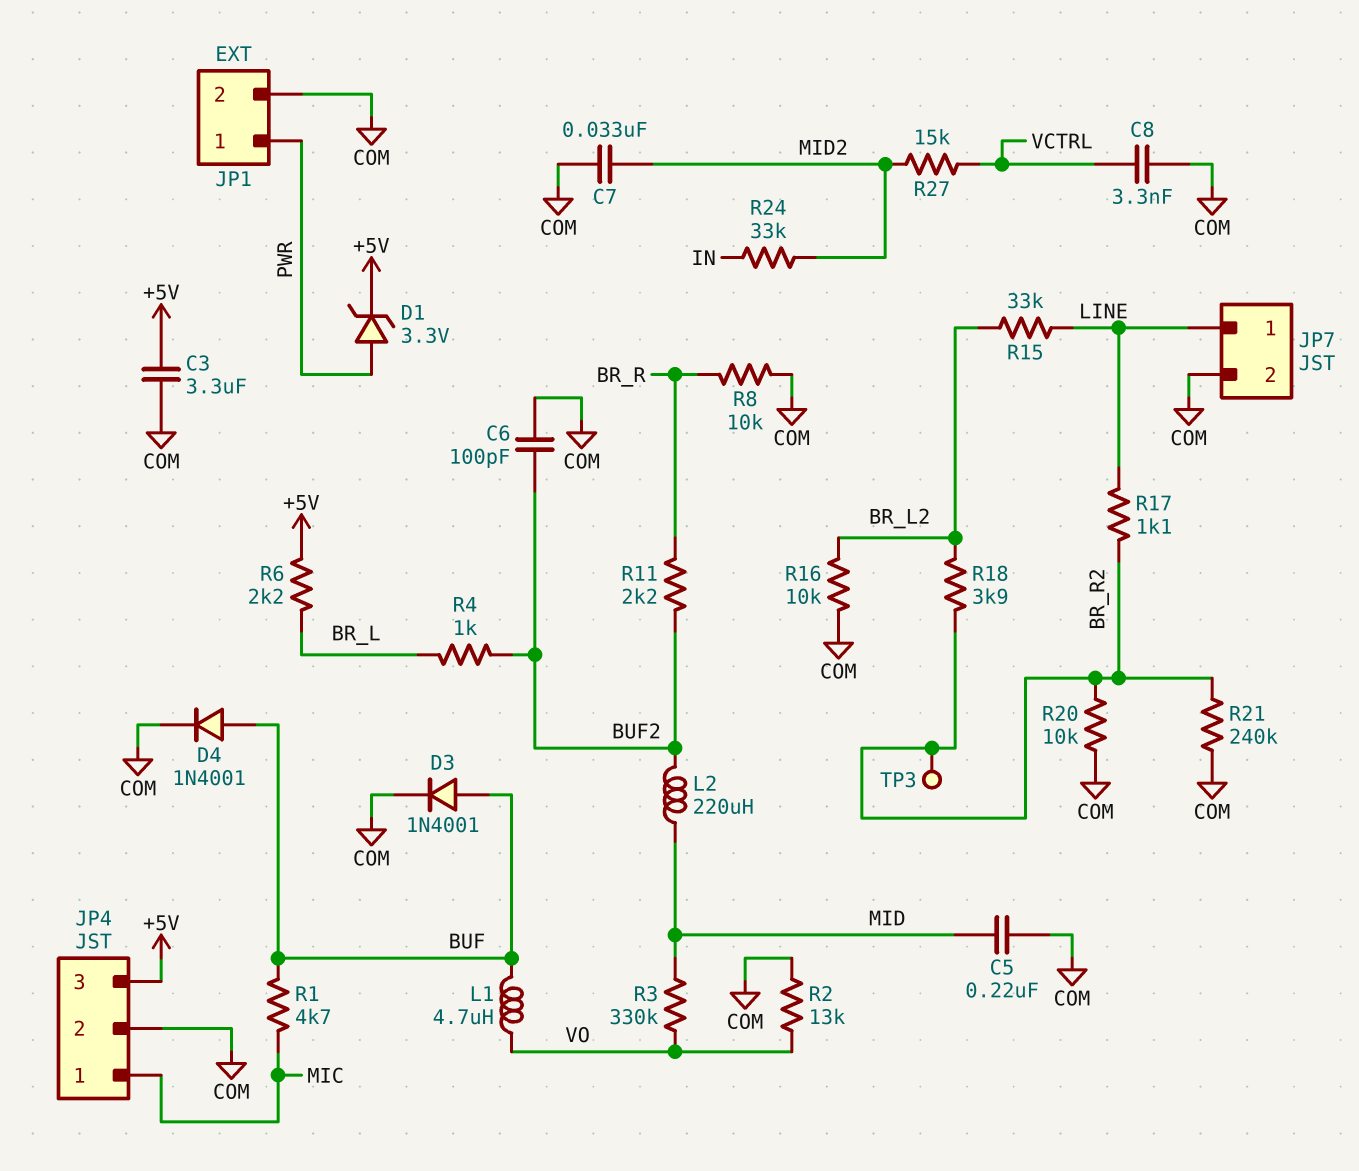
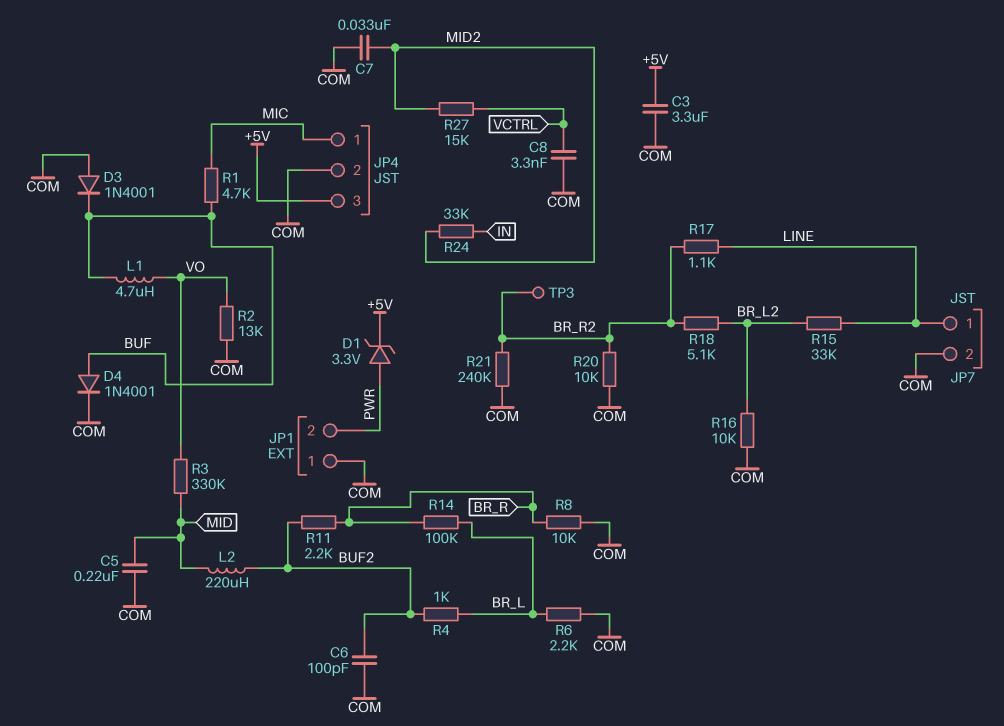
D3: diode 1N4001 (A BUF, K COM) -> diode 1N4001 (A COM, K BUF)
JP1 pin 1: PWR -> COM
JP1 pin 2: COM -> PWR
R6: 2.2k (+5V, BR_L) -> 2.2k (BR_L, COM)
R14: none -> 100k (BR_L, BR_R)
R18: 3.9k (BR_L2, BR_R2) -> 5.1k (BR_L2, BR_R2)

